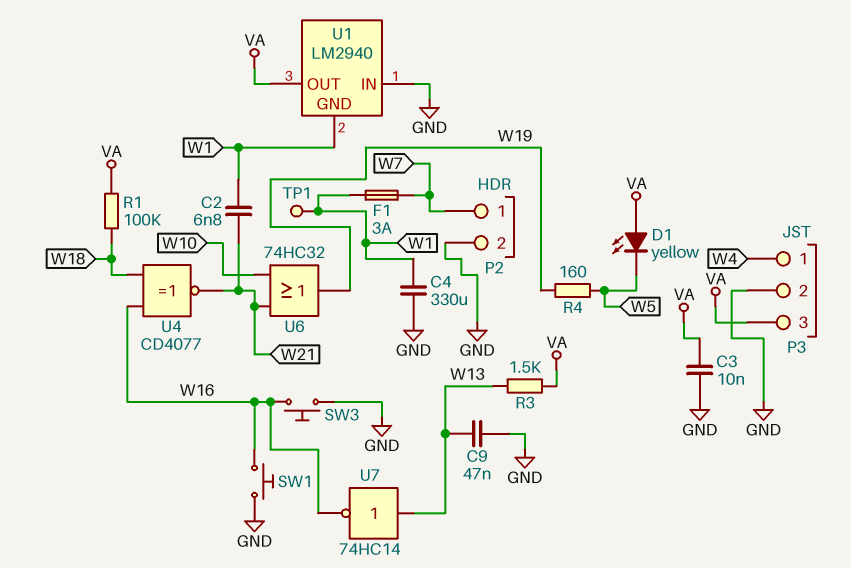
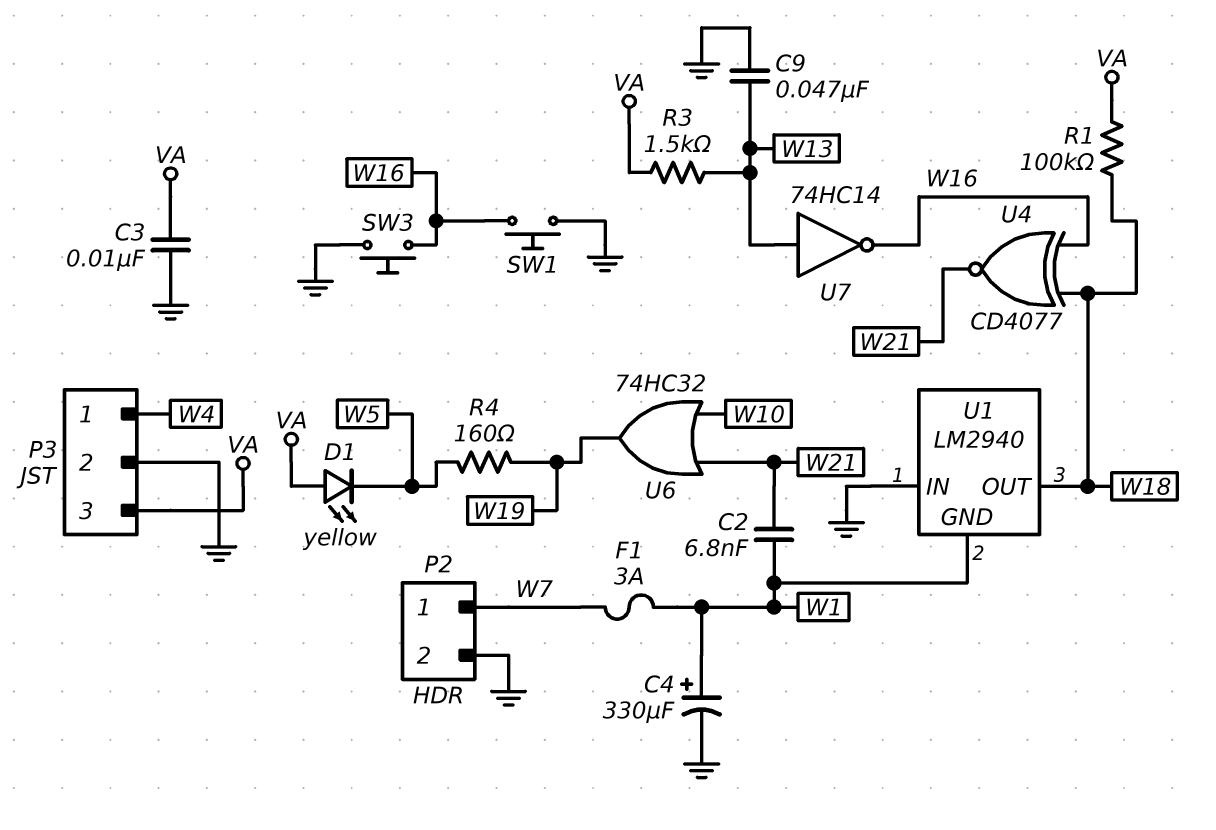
C4: 330uF (GND, W1) -> 330uF (plus W1, minus GND)
TP1: test point (W1) -> none
U1 pin OUT: VA -> W18

